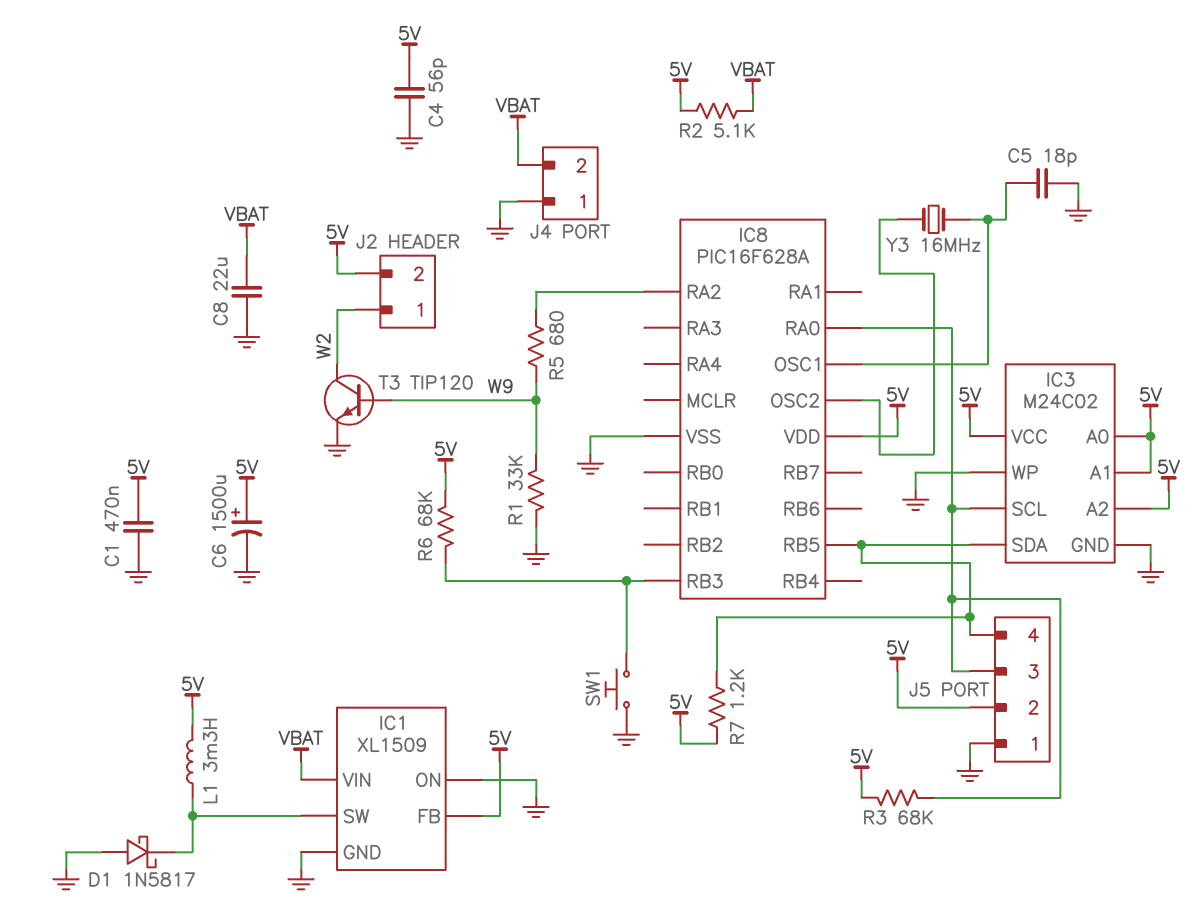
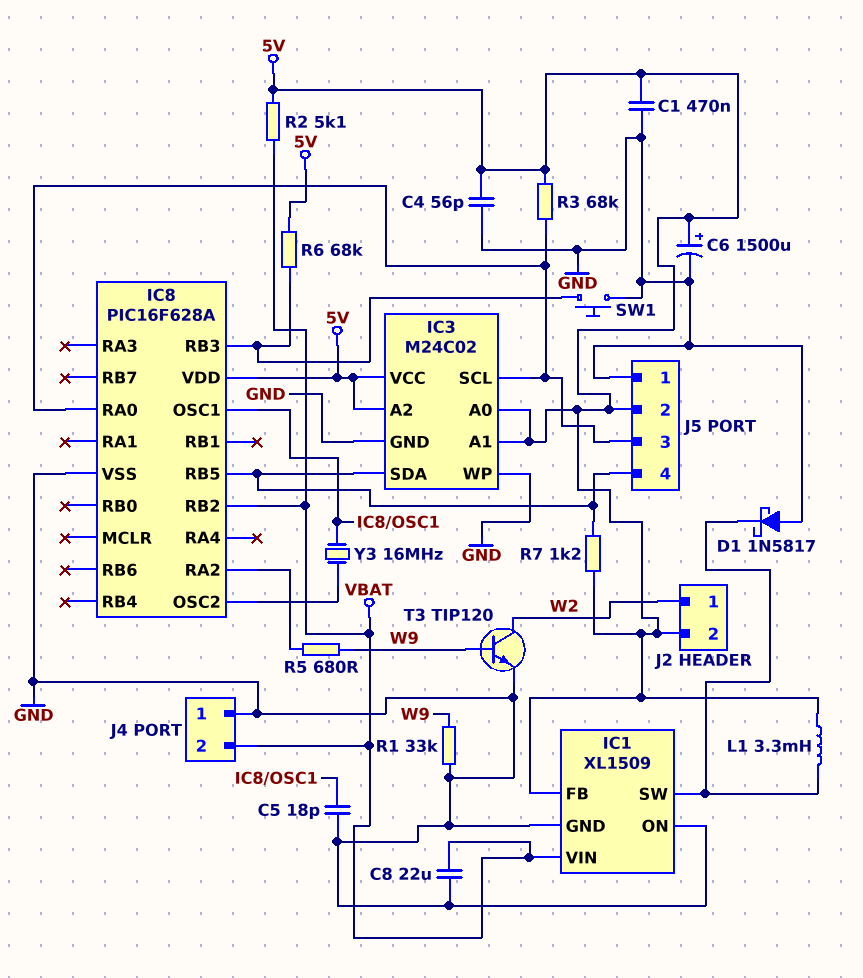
IC8 pin RB2: none -> VBAT

